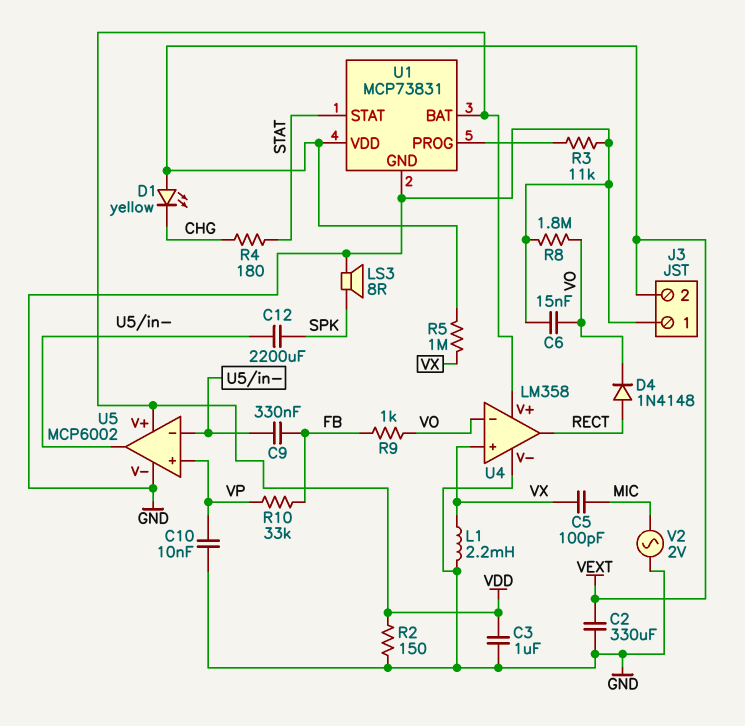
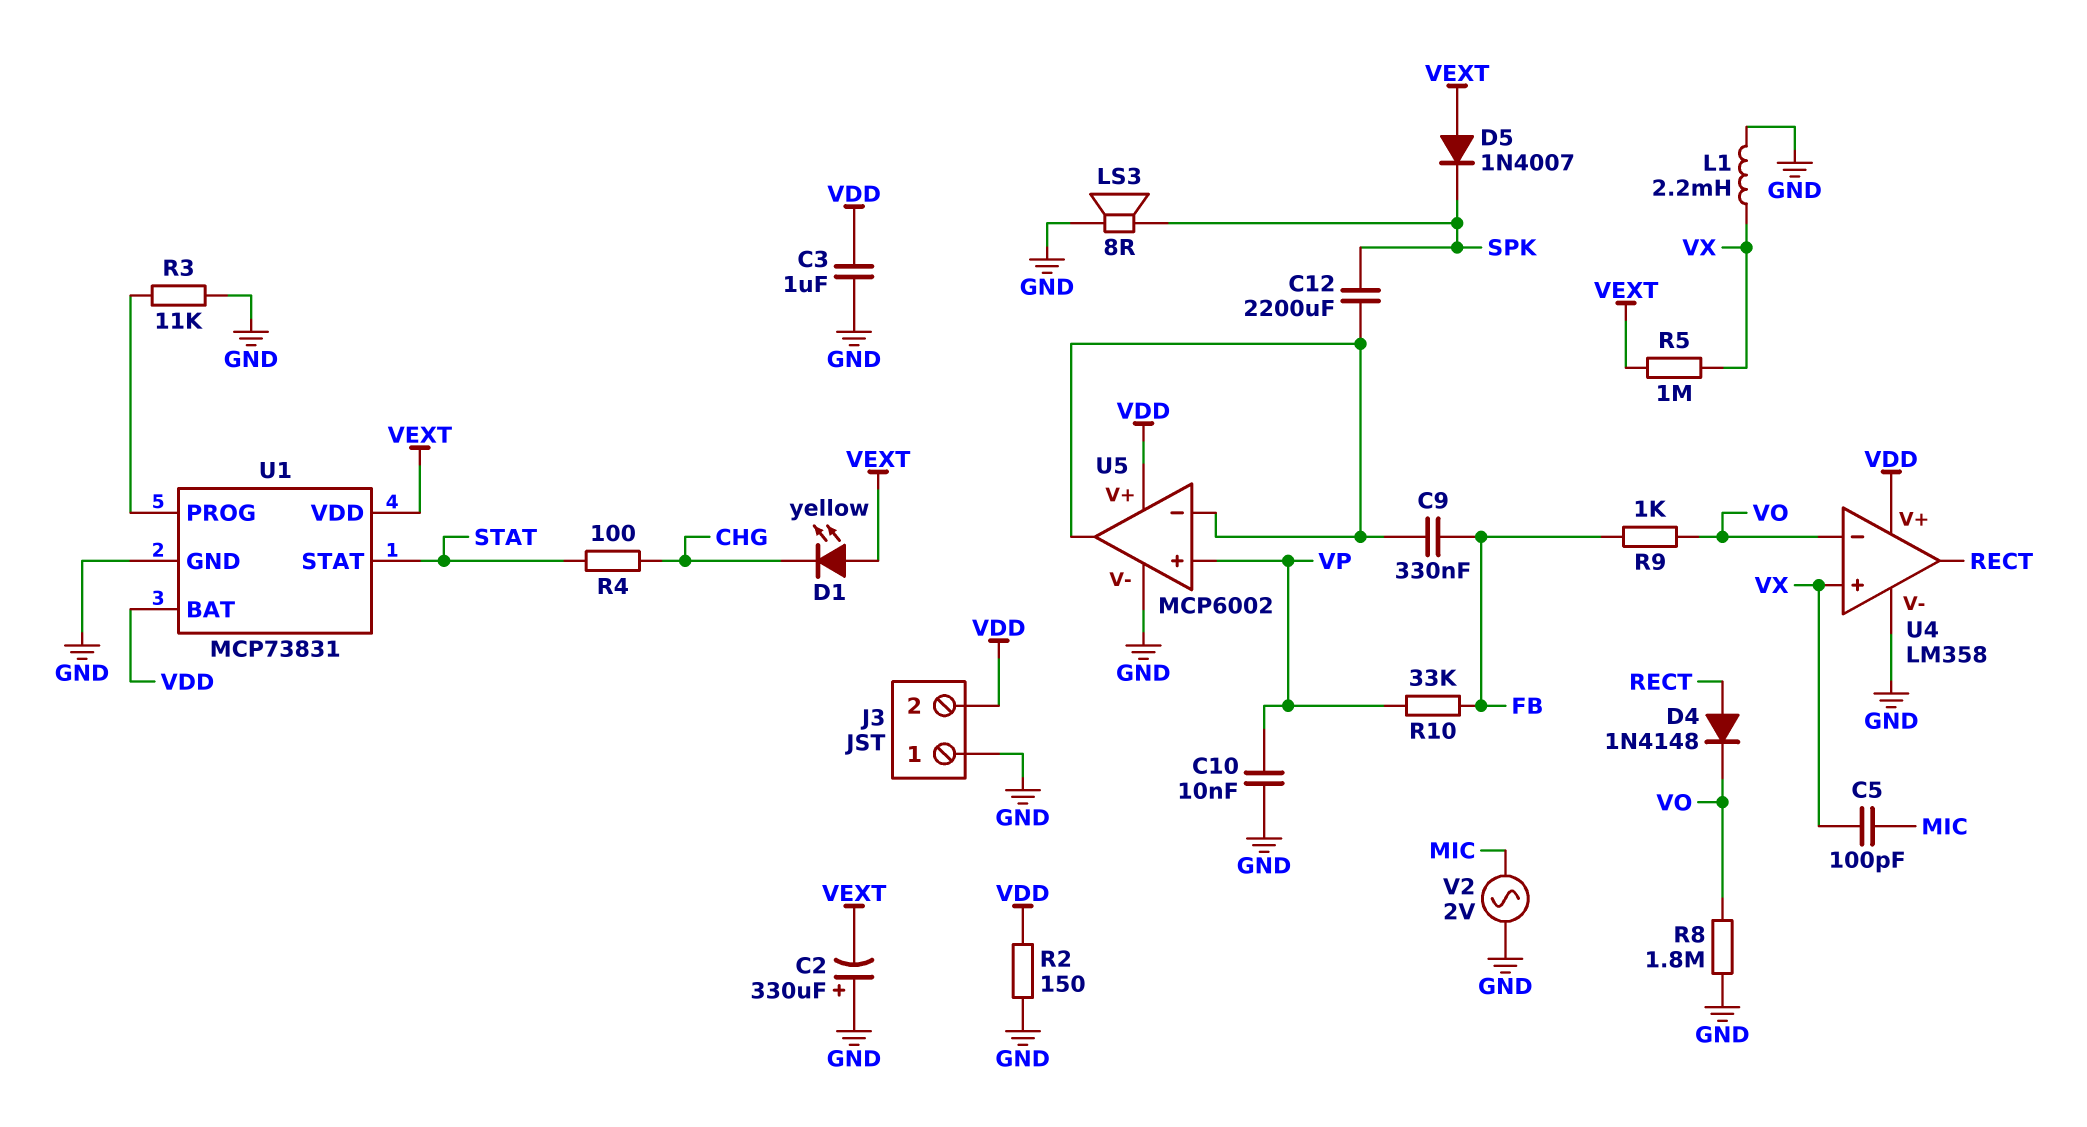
C2: 330uF (GND, VEXT) -> 330uF (plus GND, minus VEXT)
C6: 15nF (GND, VO) -> none
D5: none -> diode 1N4007 (A VEXT, K SPK)
J3 pin 2: VEXT -> VDD
R4: 180 (CHG, STAT) -> 100 (CHG, STAT)

